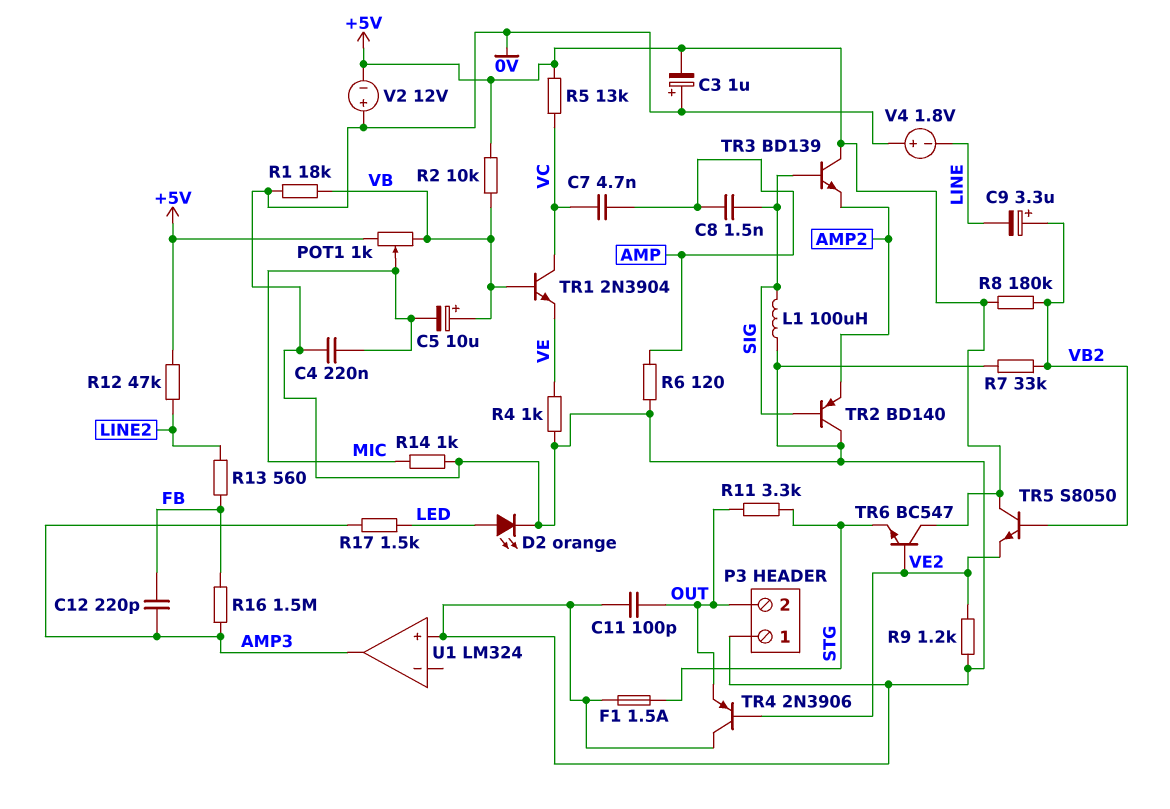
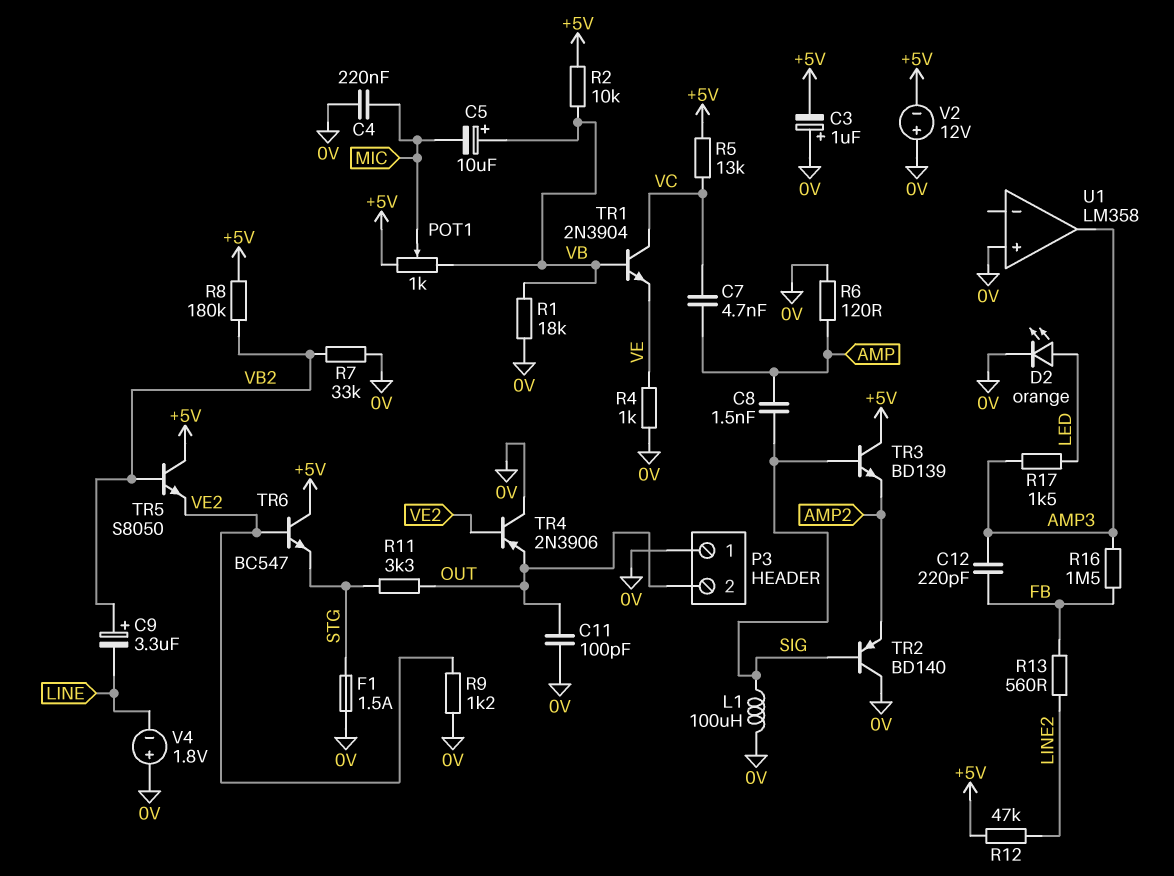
R14: 1k (0V, MIC) -> none
U1: LM324 -> LM358

